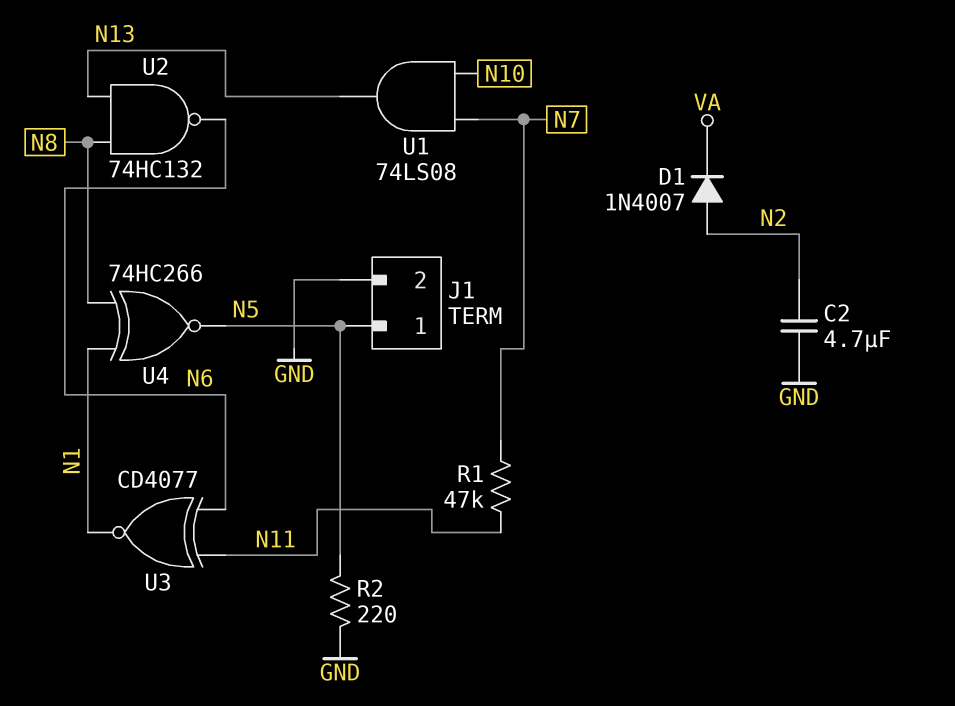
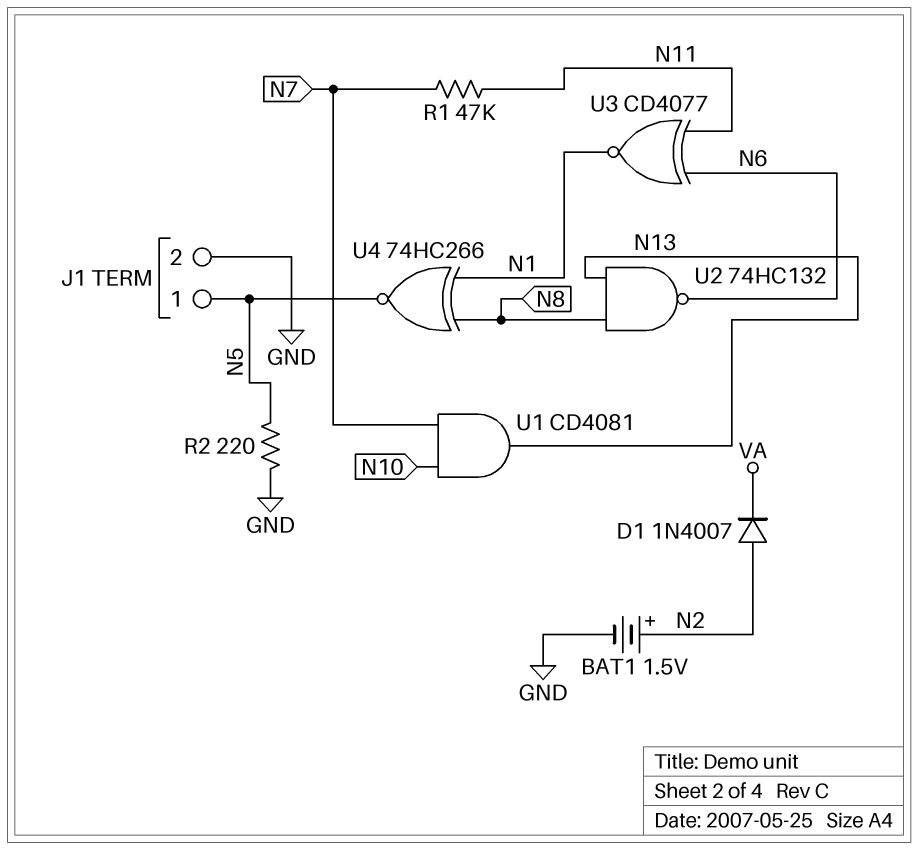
BAT1: none -> 1.5V (plus N2, minus GND)
C2: 4.7uF (GND, N2) -> none
U1: AND 74LS08 (in N7, in N10, out N13) -> AND CD4081 (in N7, in N10, out N13)

